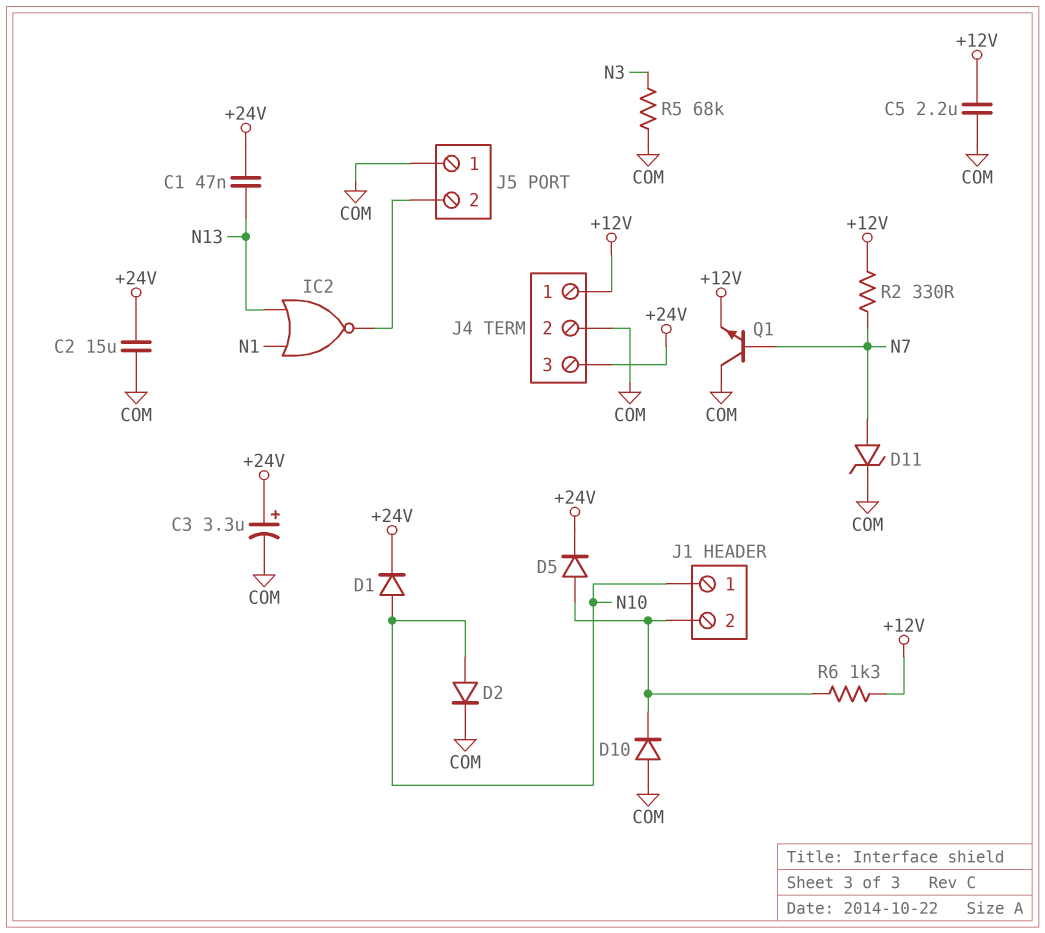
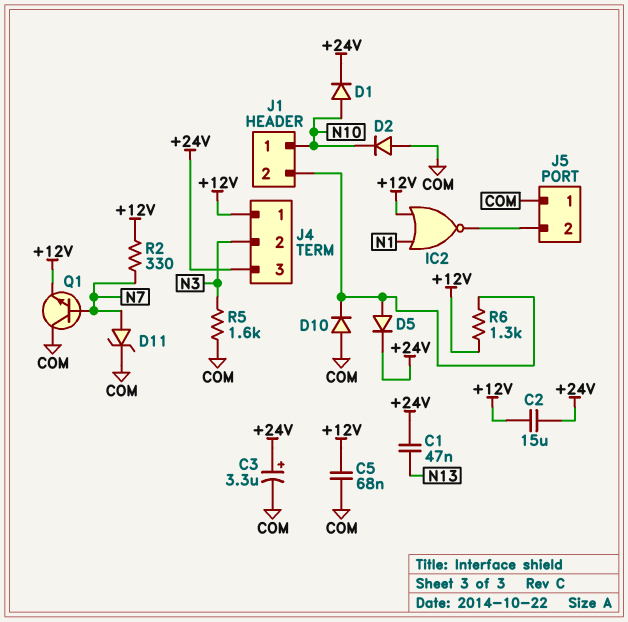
C2: 15uF (+24V, COM) -> 15uF (+12V, +24V)
C5: 2.2uF (+12V, COM) -> 68nF (+12V, COM)
D2: diode (A N10, K COM) -> diode (A COM, K N10)
IC2: NOR (in N1, in N13, out J5/2) -> NOR (in +12V, in N1, out J5/2)
J4 pin 2: COM -> N3
R5: 68k (COM, N3) -> 1.6k (COM, N3)

